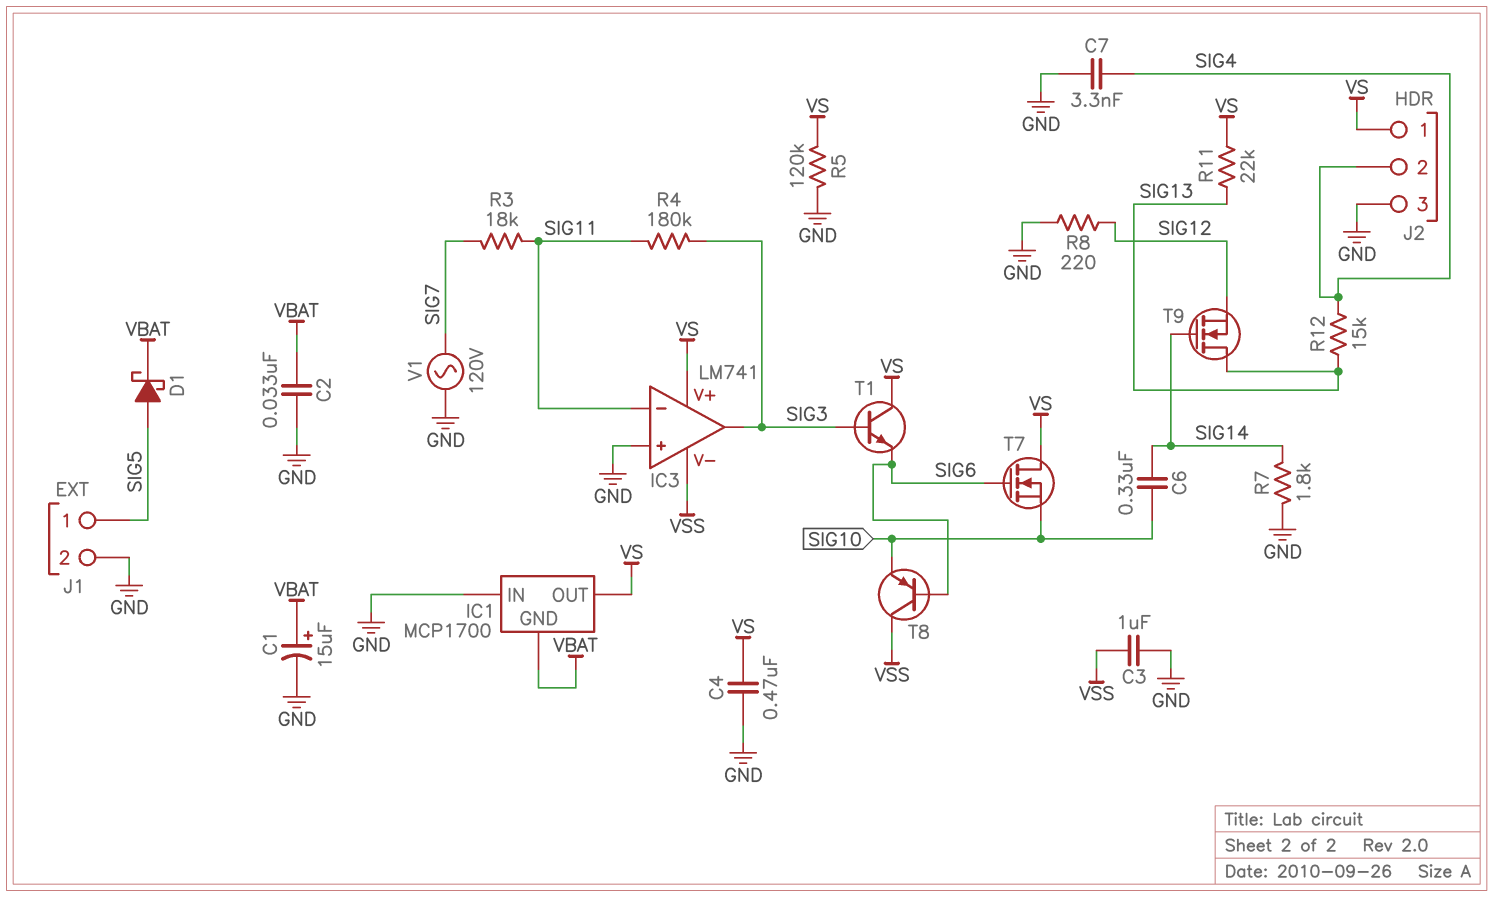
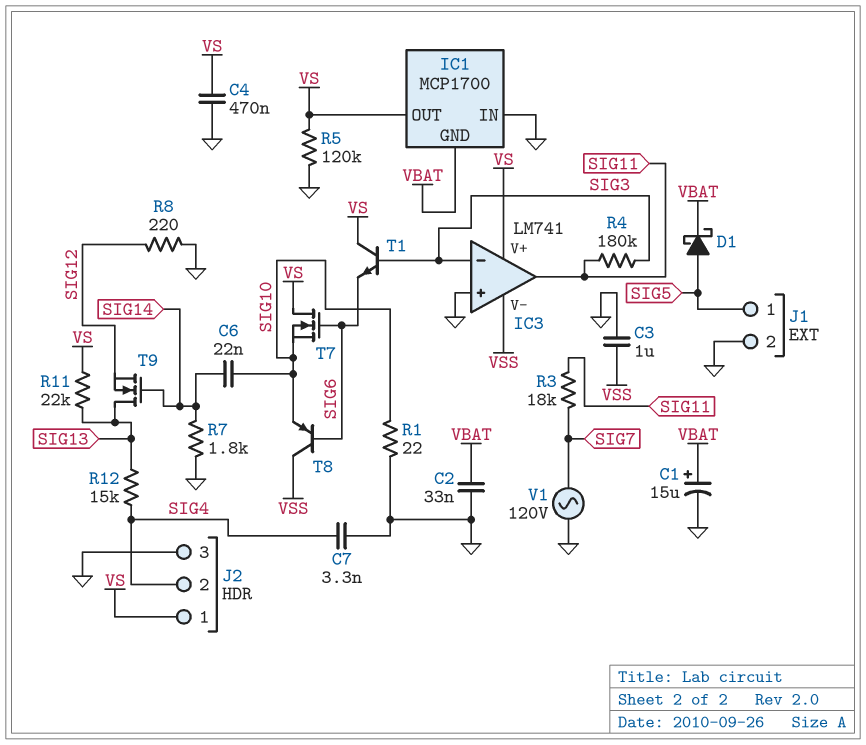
C6: 330nF (SIG10, SIG14) -> 22nF (SIG10, SIG14)
IC3 pin in-: SIG11 -> SIG3
IC3 pin out: SIG3 -> SIG11
R1: none -> 22 (GND, SIG10)

